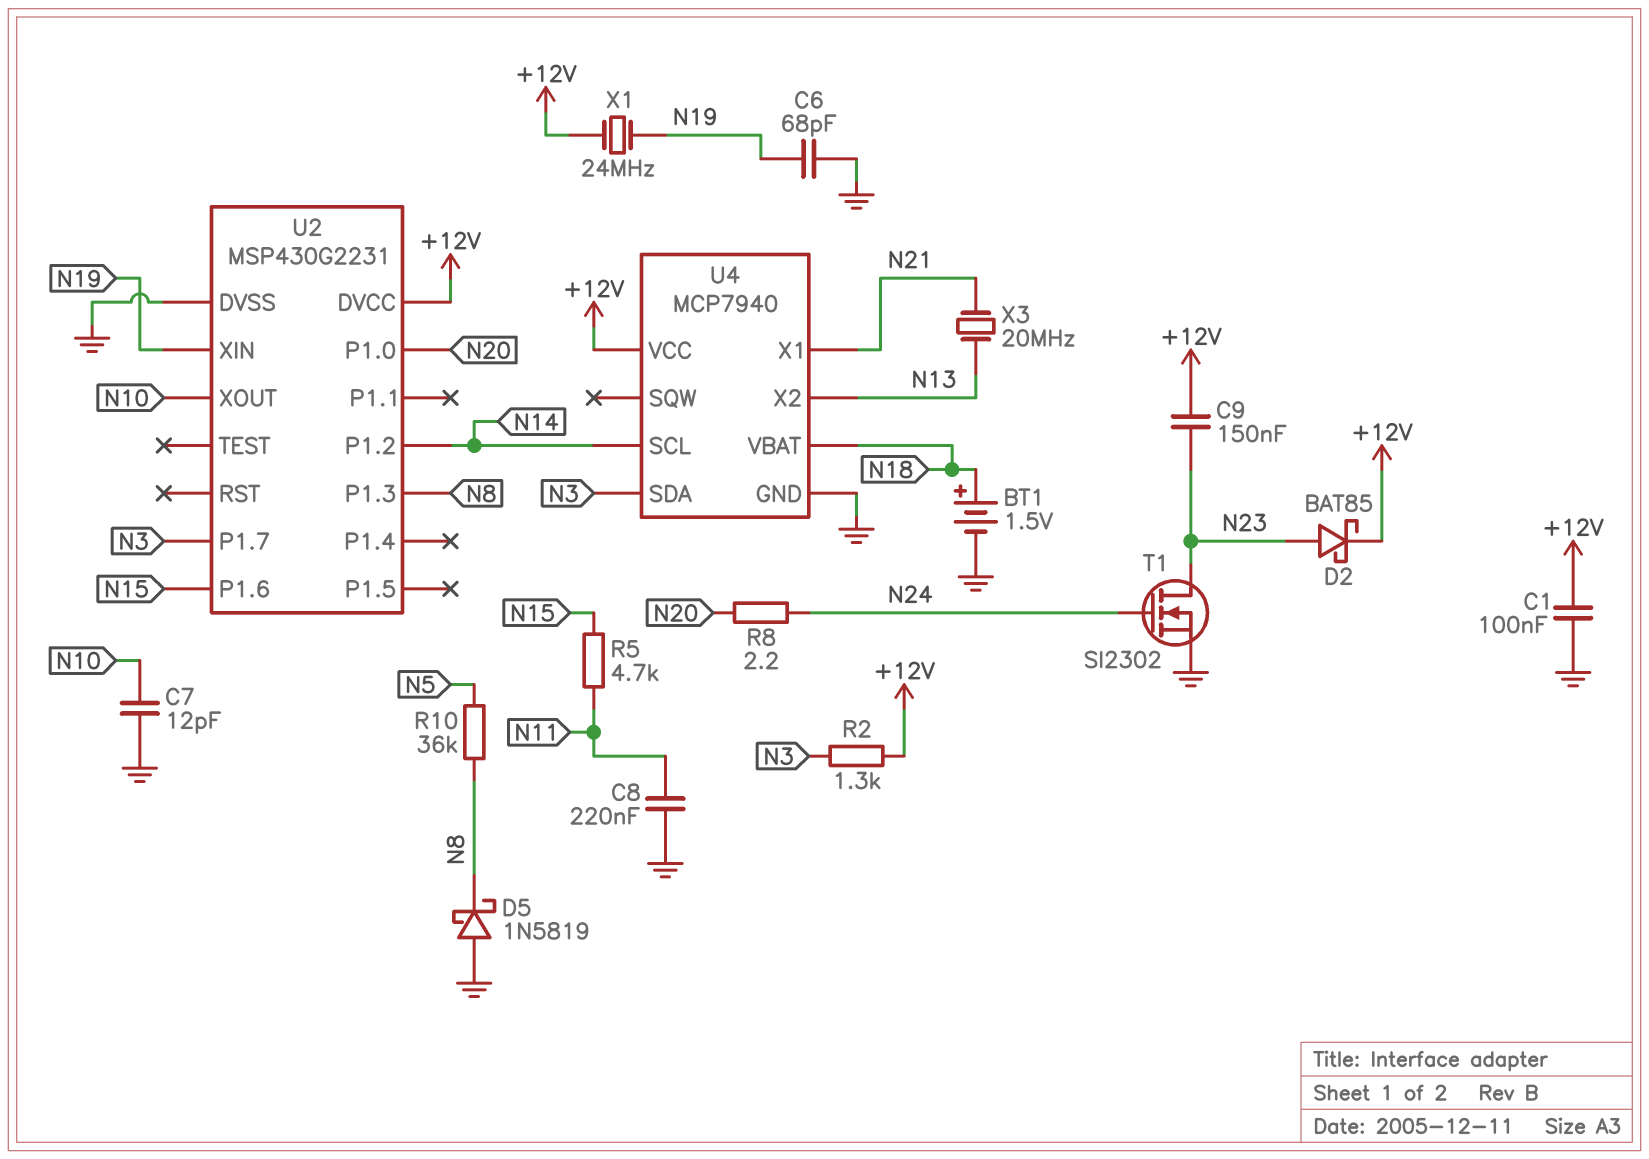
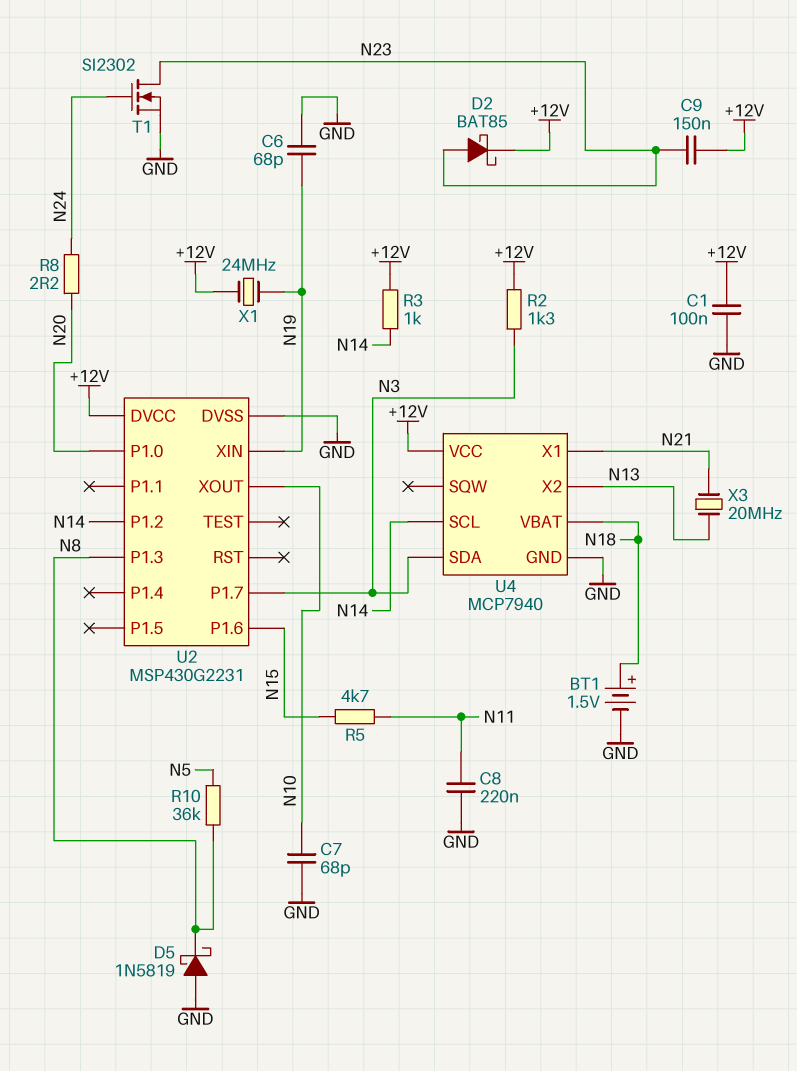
C7: 12pF (GND, N10) -> 68pF (GND, N10)
R3: none -> 1k (+12V, N14)

